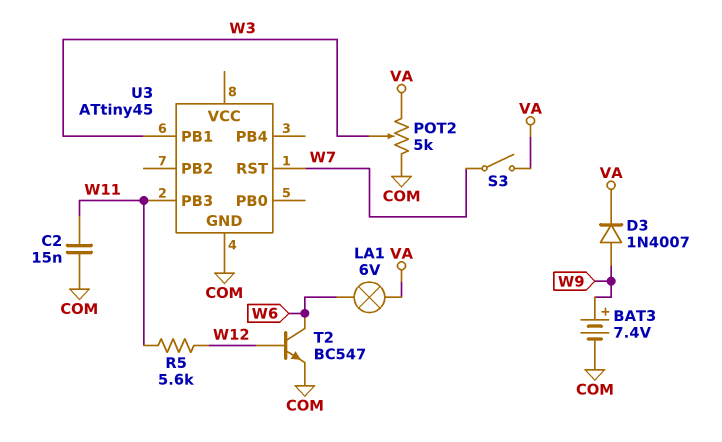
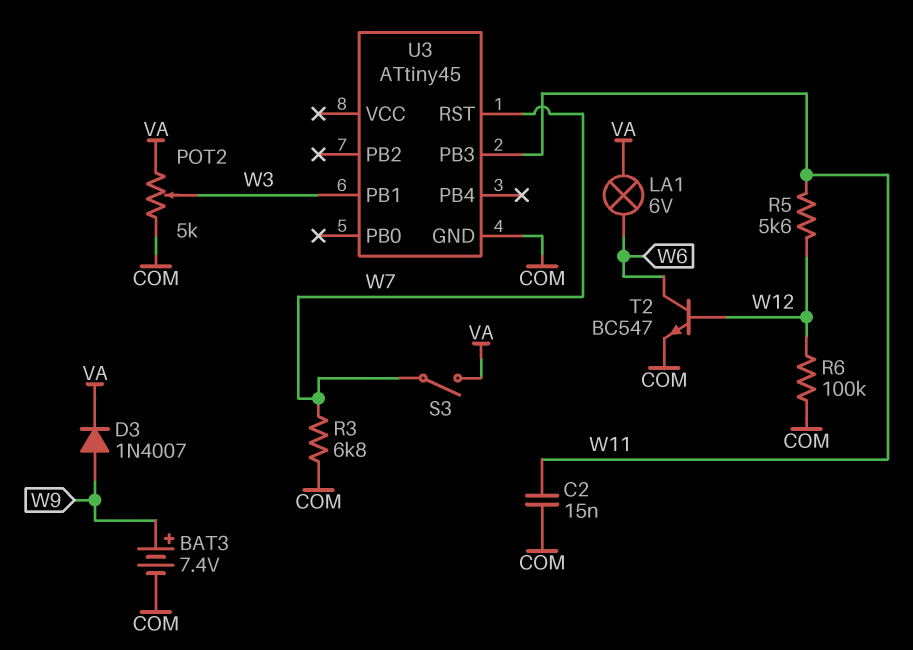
R3: none -> 6.8k (COM, W7)
R6: none -> 100k (COM, W12)

